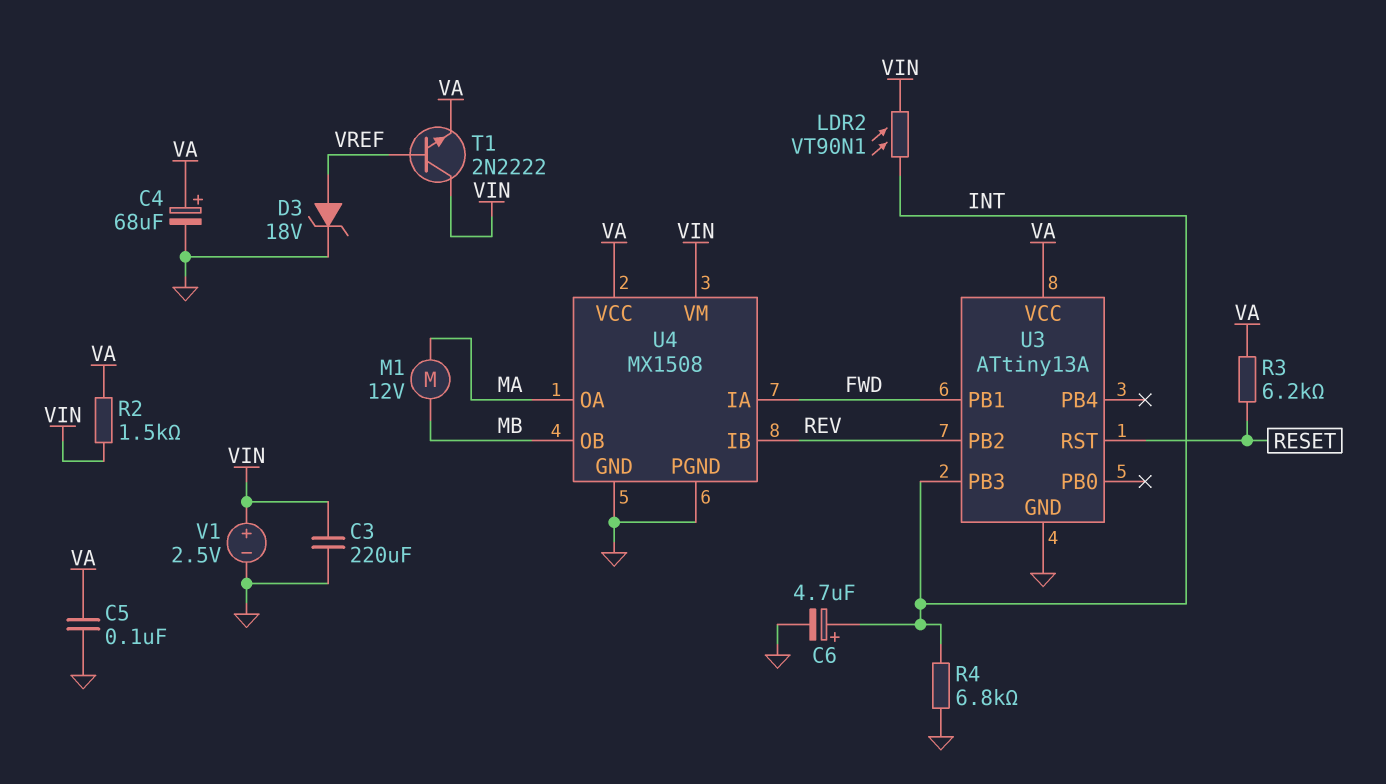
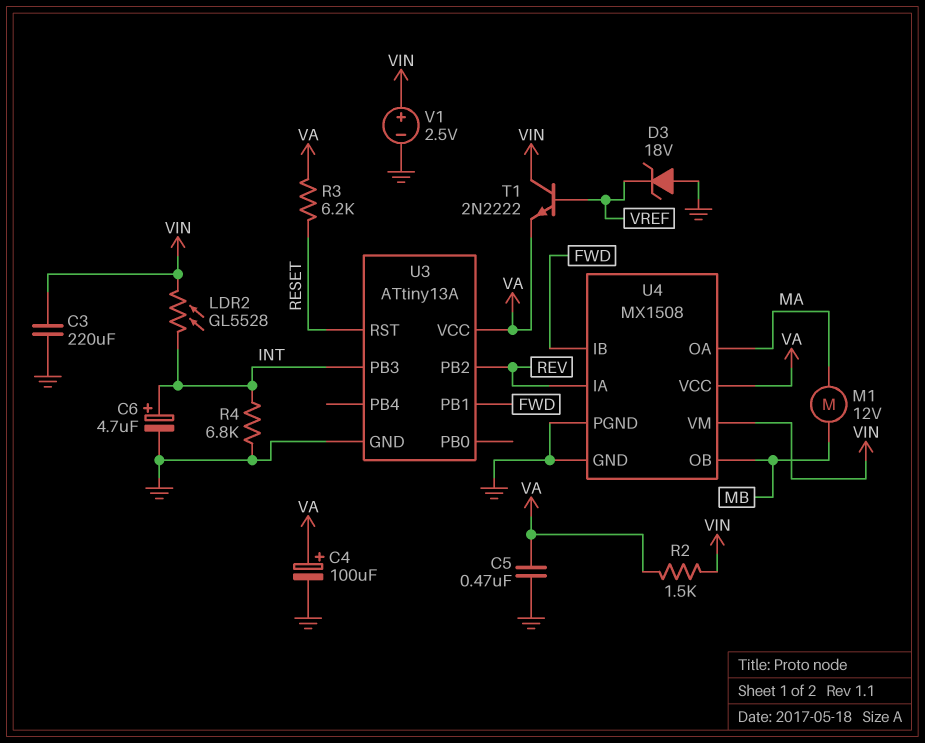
C4: 68uF (plus VA, minus GND) -> 100uF (plus VA, minus GND)
C5: 100nF (GND, VA) -> 470nF (GND, VA)
D3: zener 18V (A VREF, K GND) -> zener 18V (A GND, K VREF)
LDR2: VT90N1 (INT, VIN) -> GL5528 (INT, VIN)
U4 pin IA: FWD -> REV
U4 pin IB: REV -> FWD

